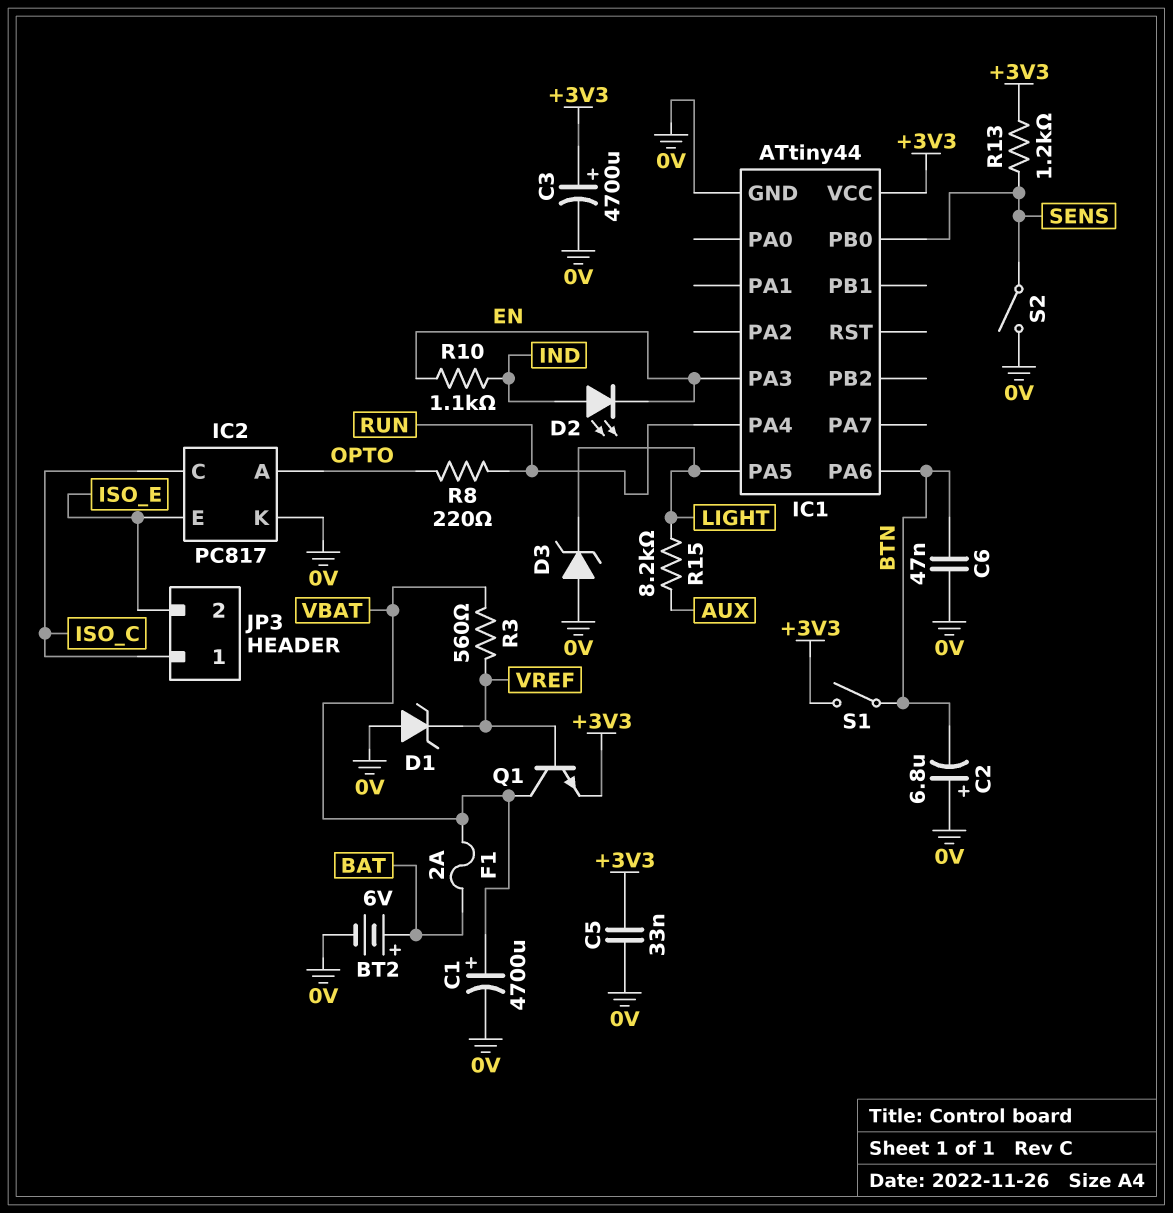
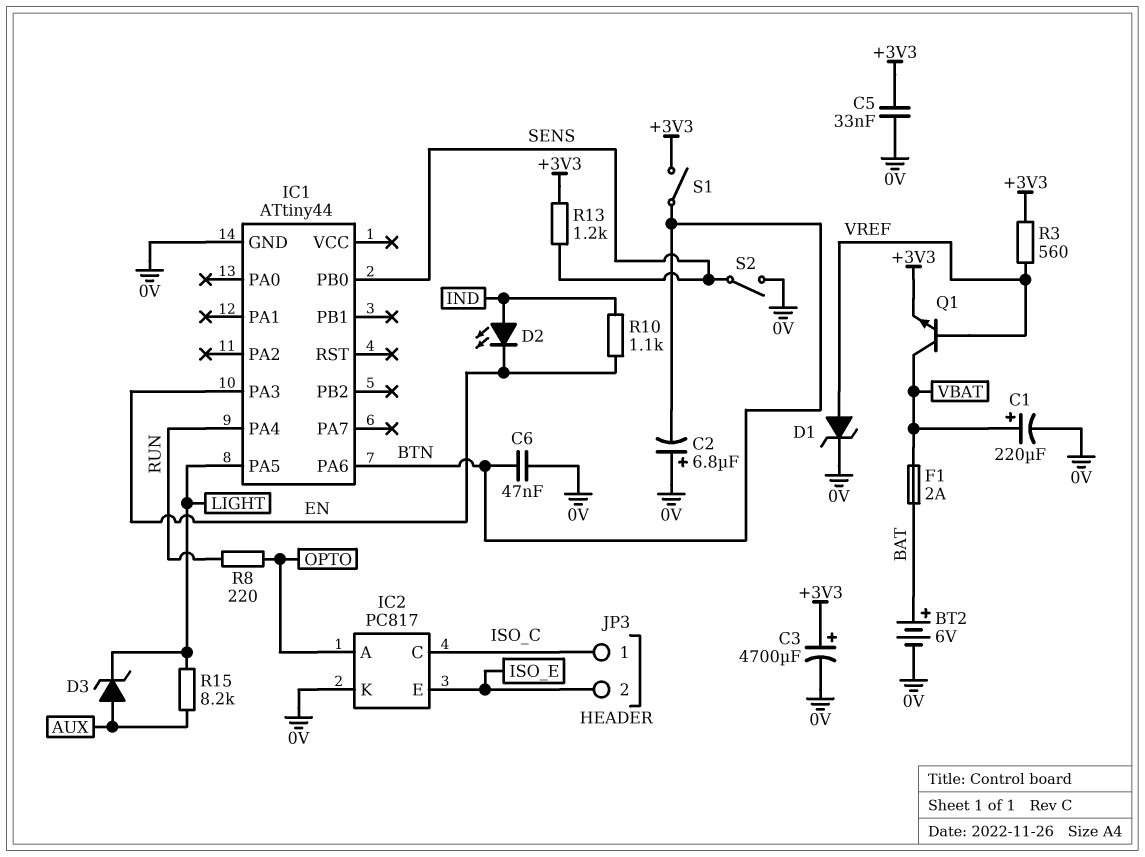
C1: 4700uF (plus VBAT, minus 0V) -> 220uF (plus VBAT, minus 0V)
D1: zener (A 0V, K VREF) -> zener (A VREF, K 0V)
D3: zener (A 0V, K LIGHT) -> zener (A AUX, K LIGHT)
IC1 pin VCC: +3V3 -> none
R3: 560 (VBAT, VREF) -> 560 (+3V3, VREF)

